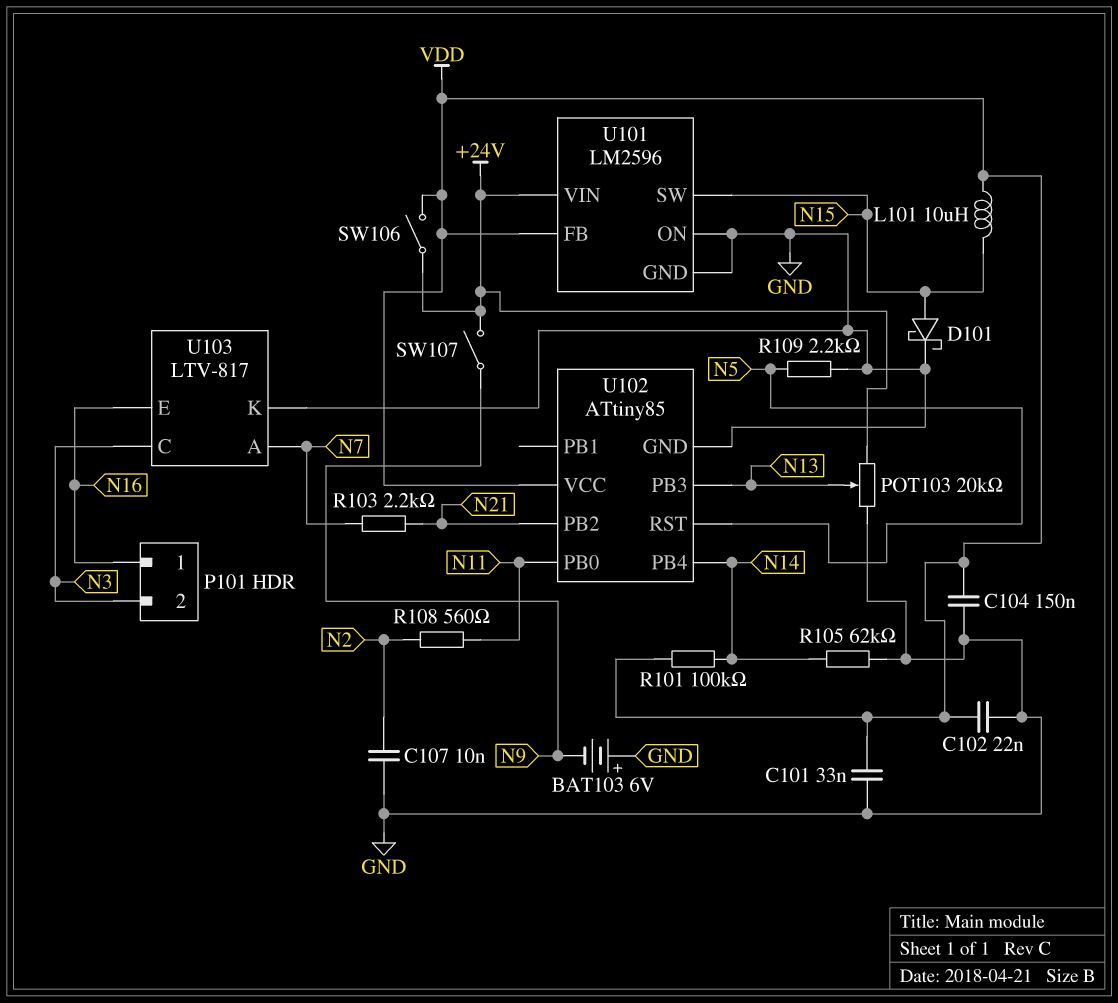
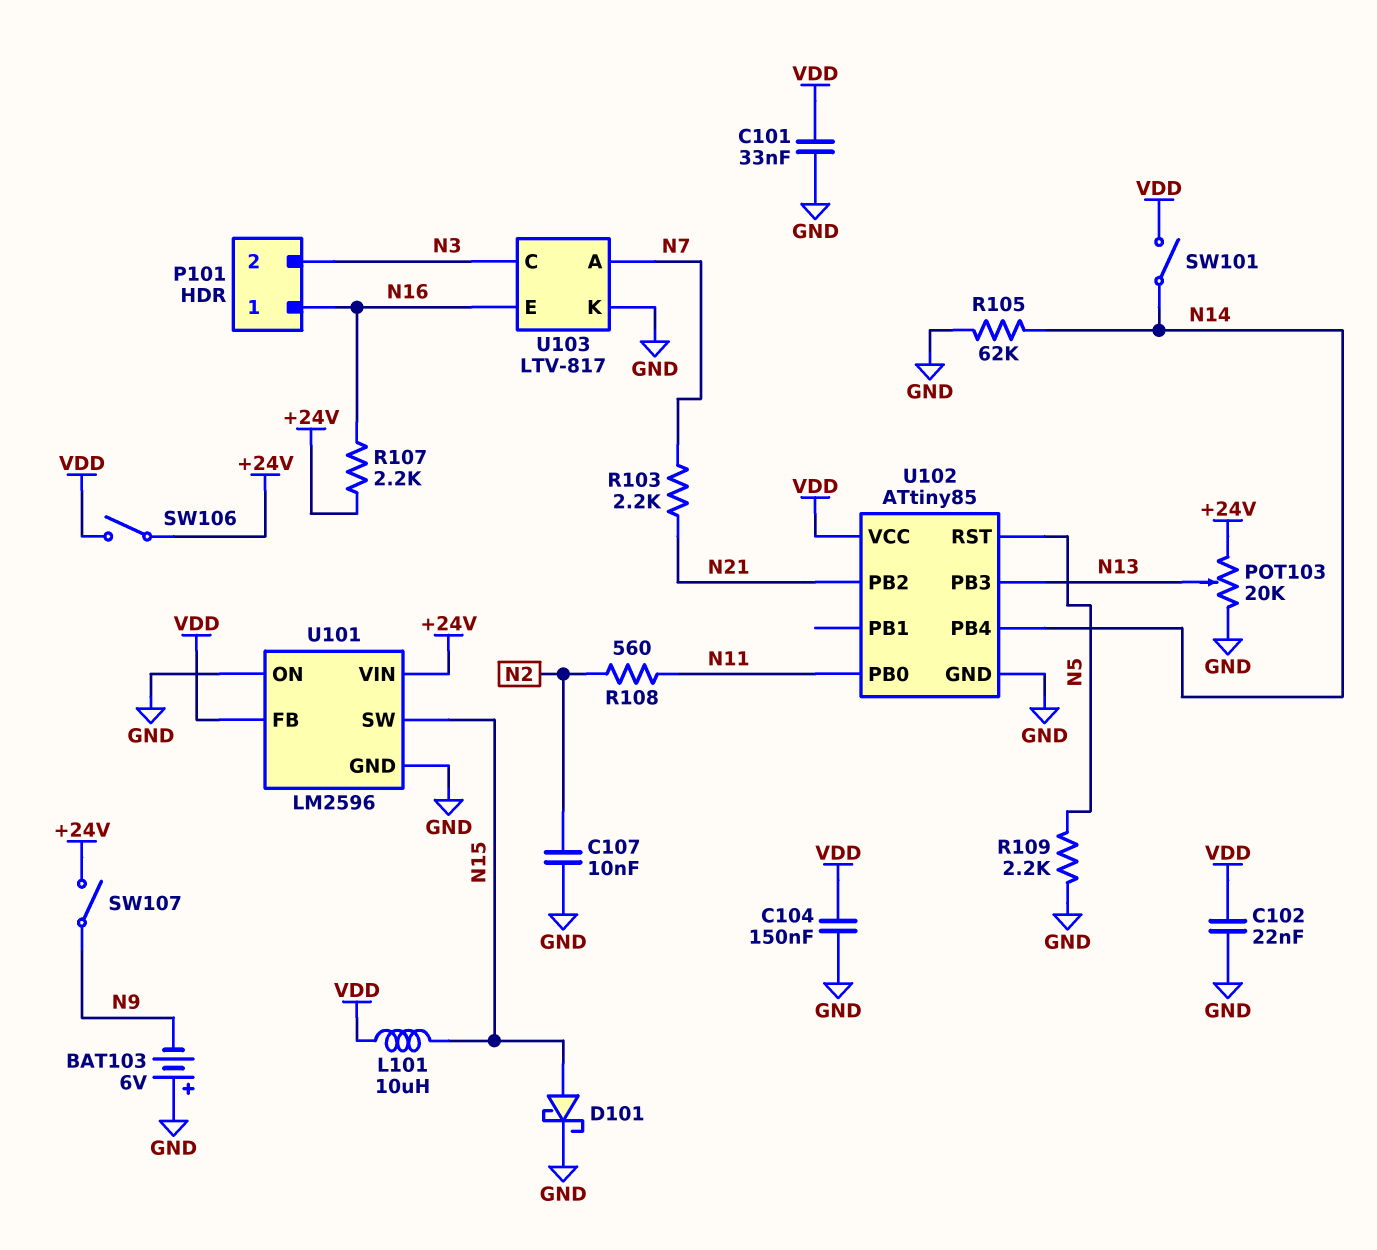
R101: 100k (N14, VDD) -> none
R107: none -> 2.2k (+24V, N16)
SW101: none -> switch (N14, VDD)

